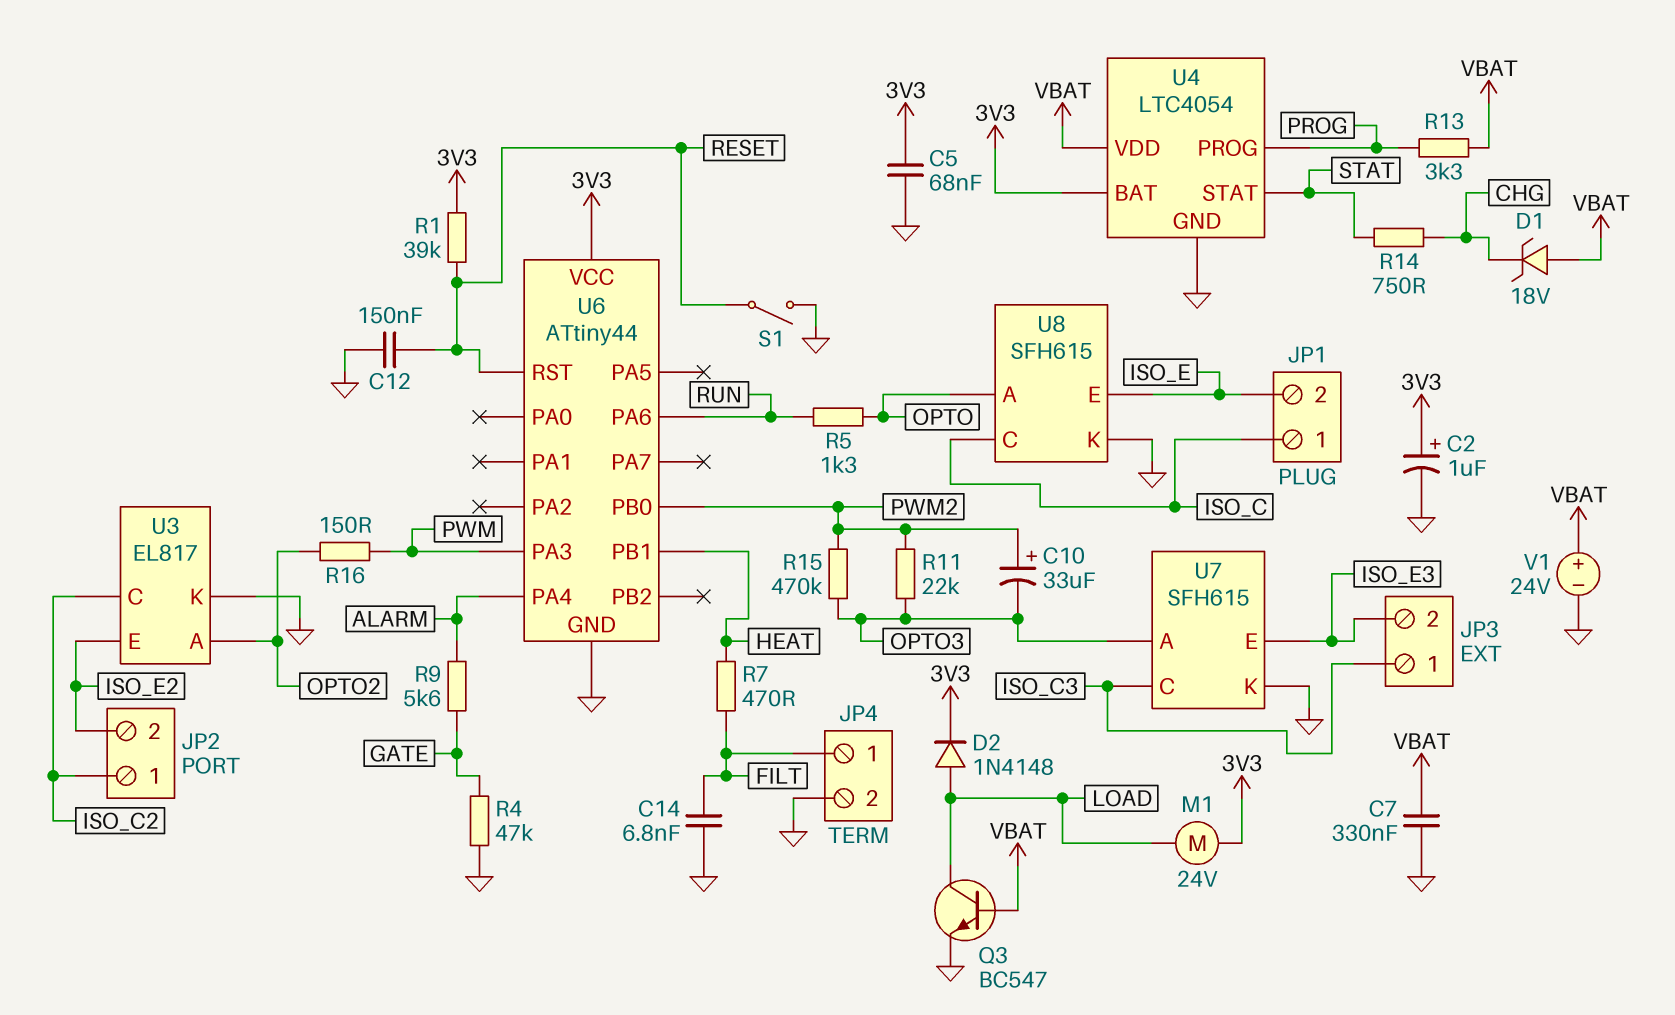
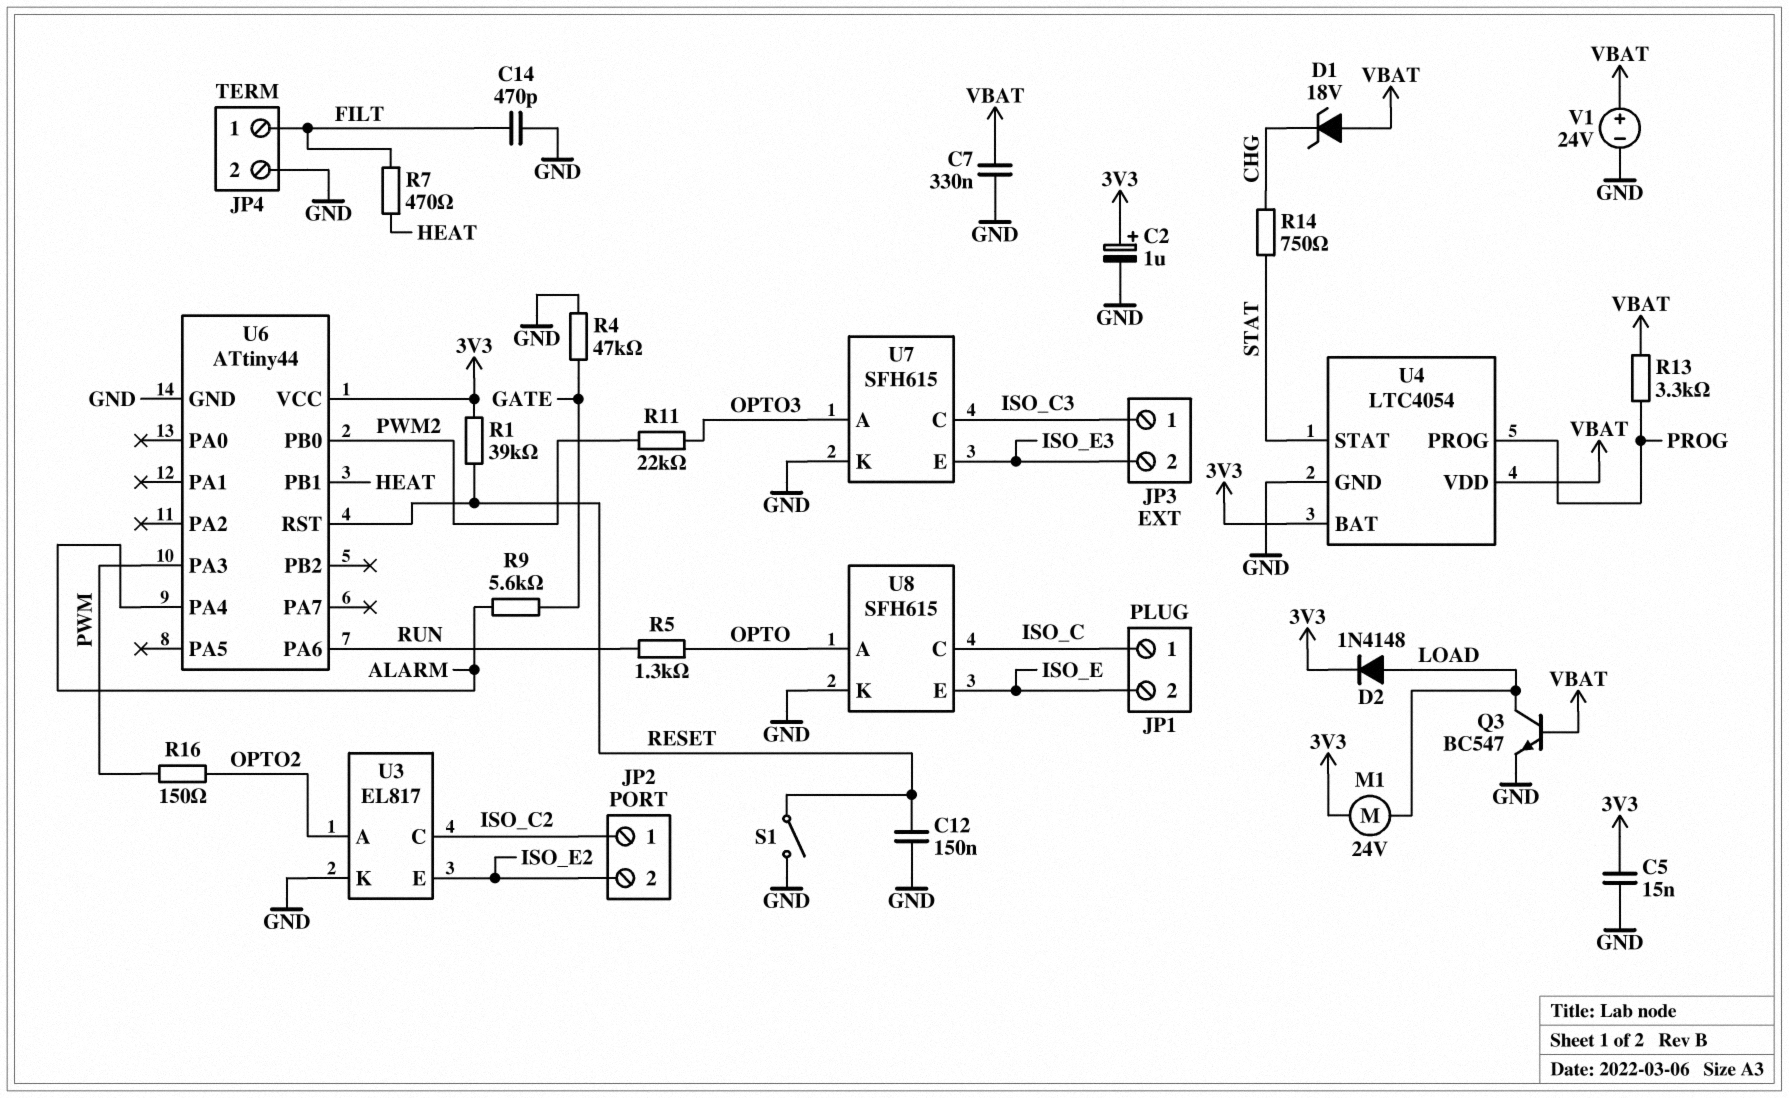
C5: 68nF (3V3, GND) -> 15nF (3V3, GND)
C10: 33uF (plus PWM2, minus OPTO3) -> none
C14: 6.8nF (FILT, GND) -> 470pF (FILT, GND)
R15: 470k (OPTO3, PWM2) -> none

